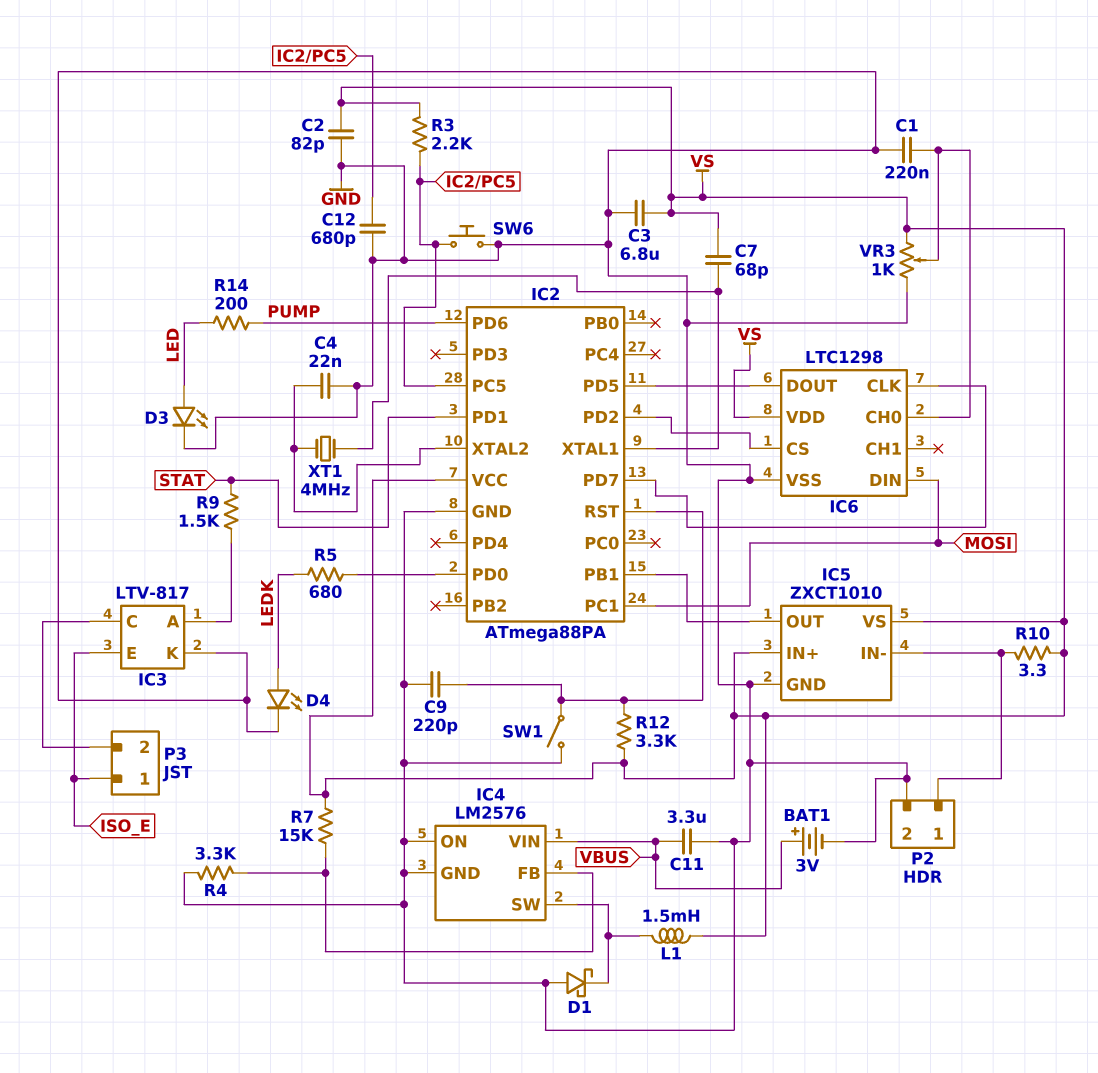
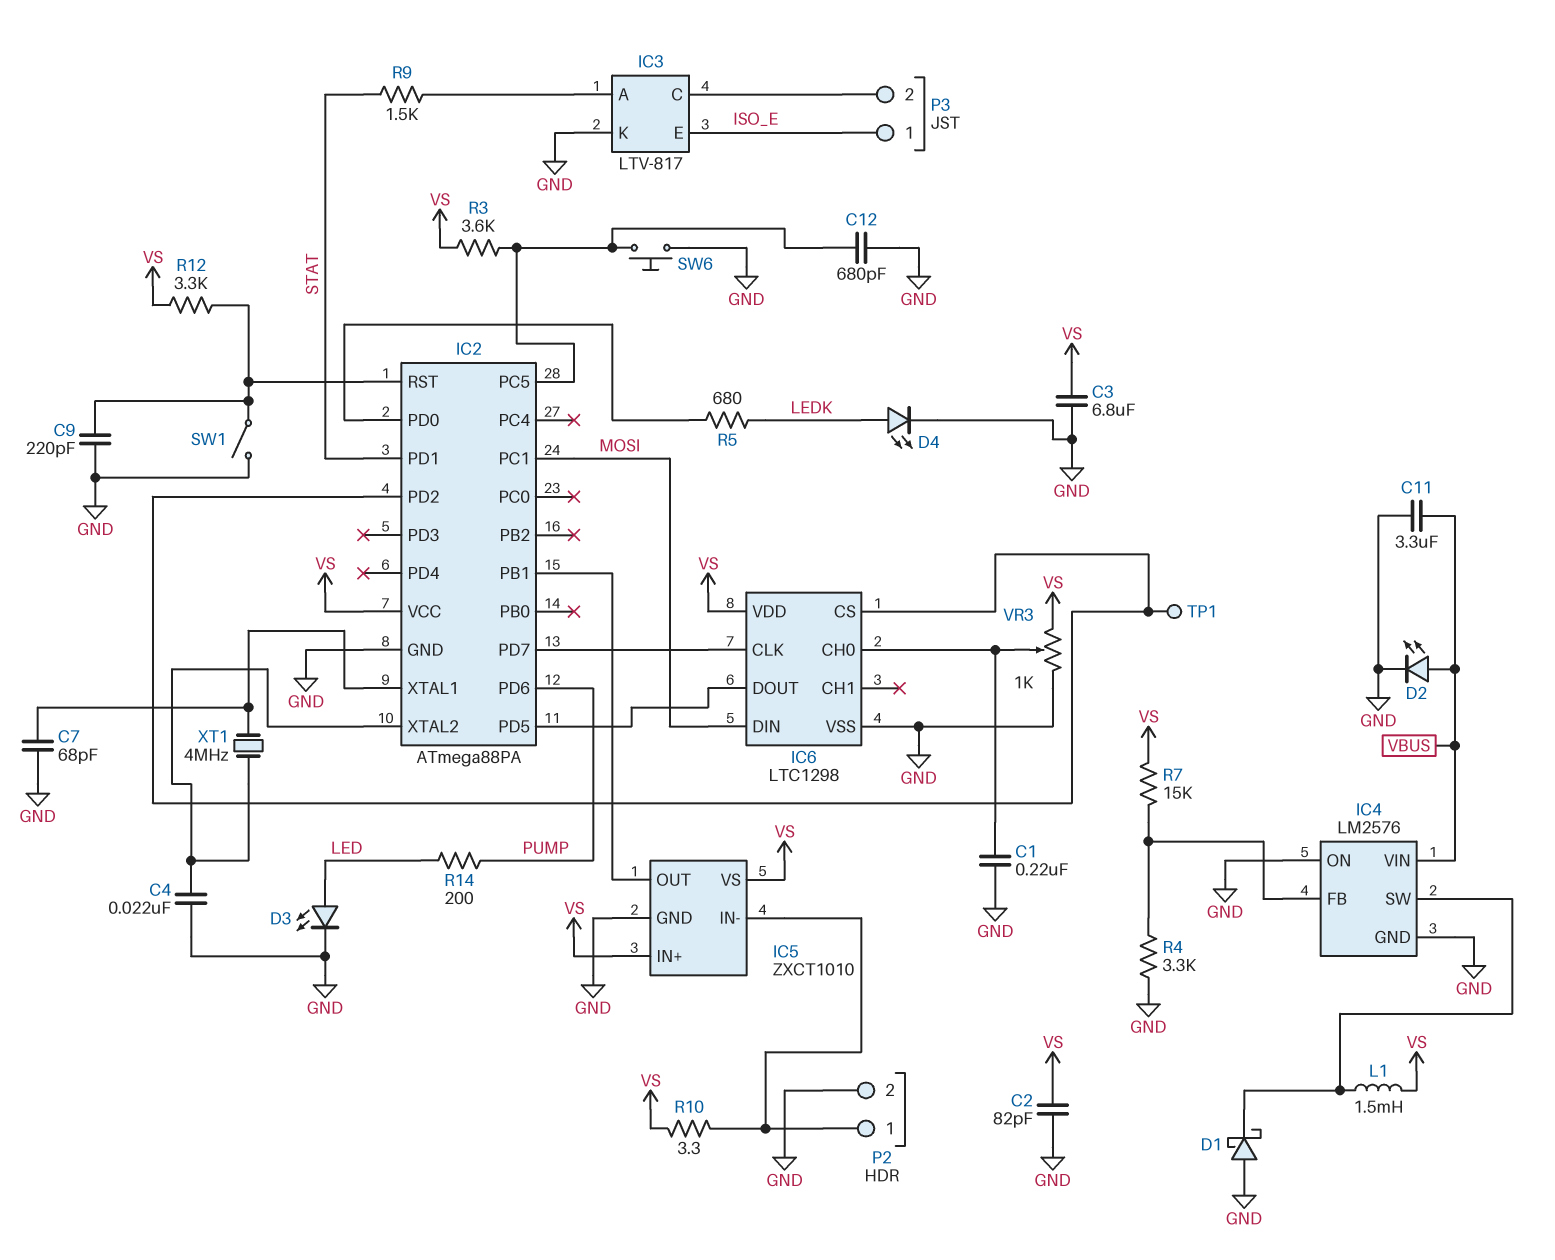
BAT1: 3V (plus VBUS, minus GND) -> none
C7: 68pF (IC2/XTAL1, VS) -> 68pF (GND, IC2/XTAL1)
D2: none -> LED (A VBUS, K GND)
R3: 2.2k (IC2/PC5, VS) -> 3.6k (IC2/PC5, VS)
TP1: none -> test point (IC2/PD2)

